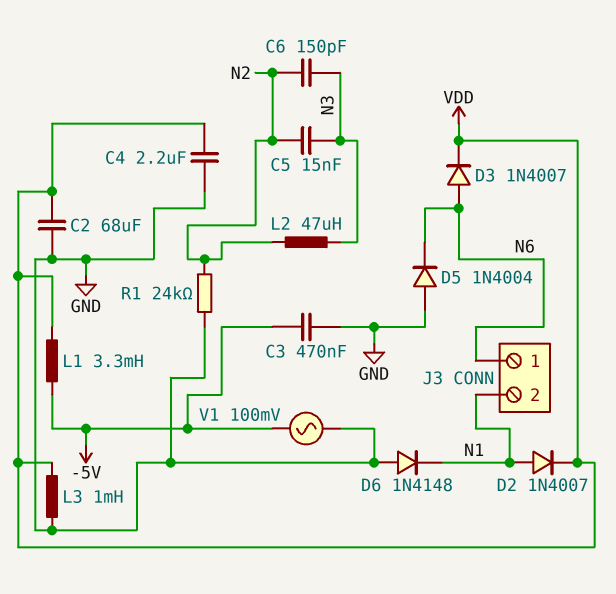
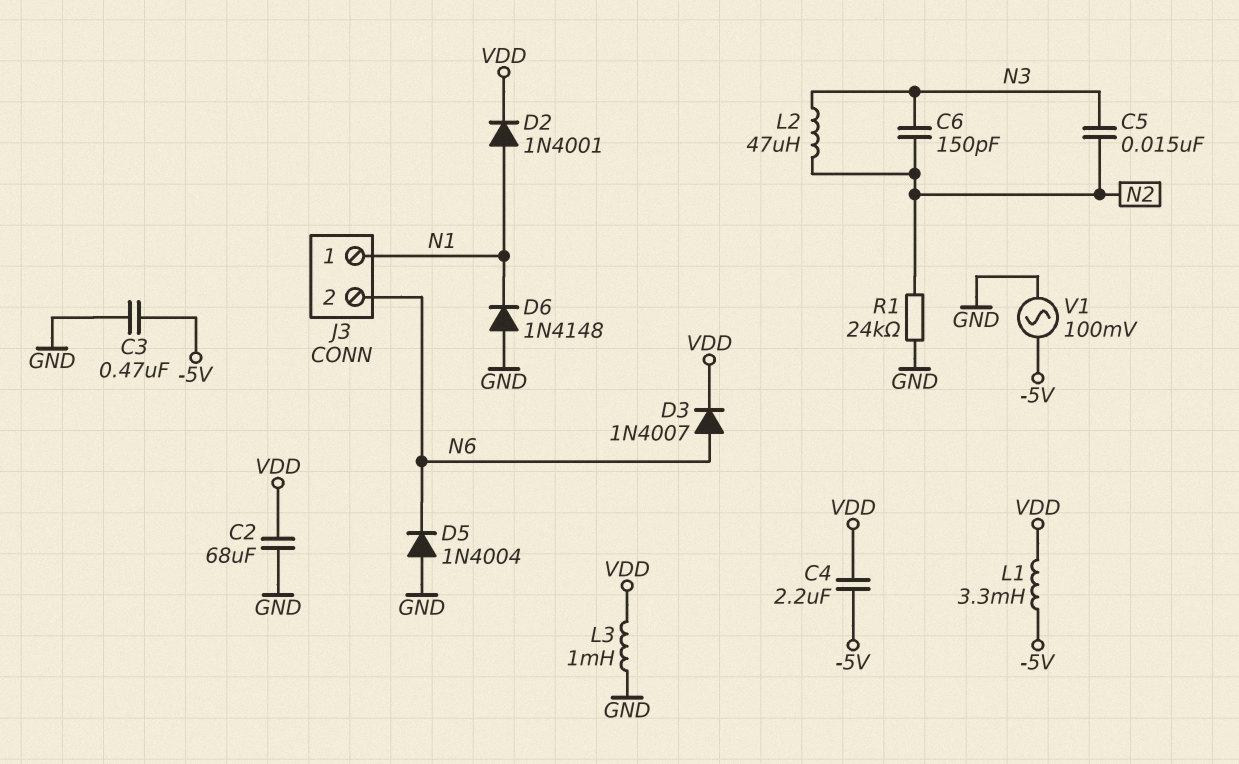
C4: 2.2uF (GND, VDD) -> 2.2uF (-5V, VDD)
D2: diode 1N4007 (A N1, K VDD) -> diode 1N4001 (A N1, K VDD)
J3 pin 1: N6 -> N1
J3 pin 2: N1 -> N6

